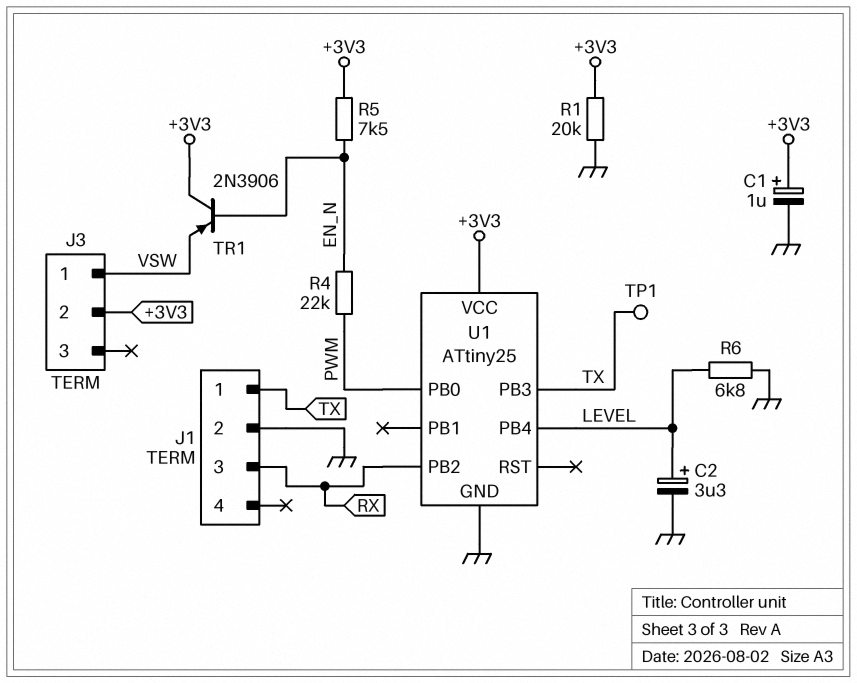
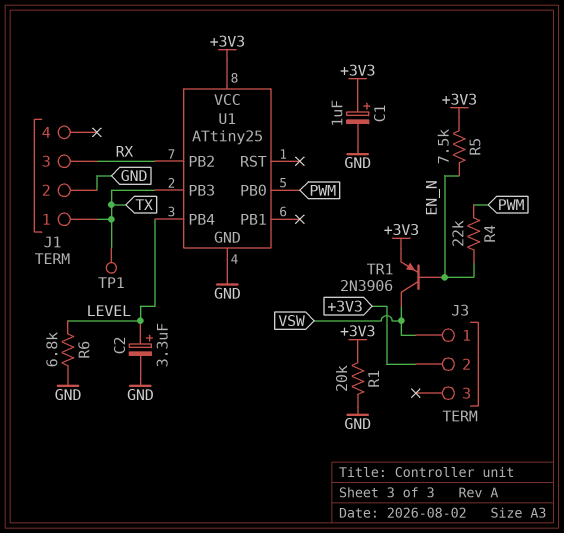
TR1: PNP 2N3906 (B EN_N, C +3V3, E VSW) -> PNP 2N3906 (B EN_N, C VSW, E +3V3)

